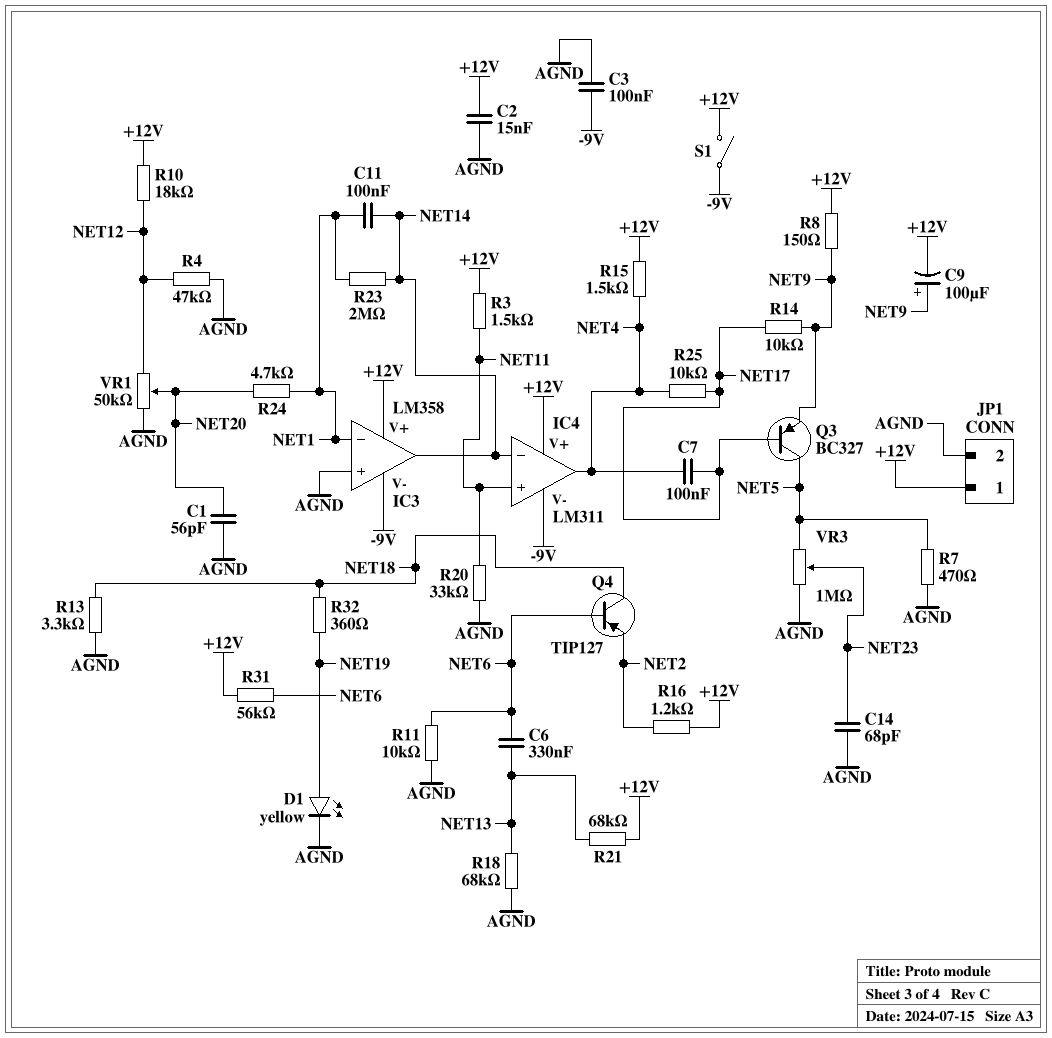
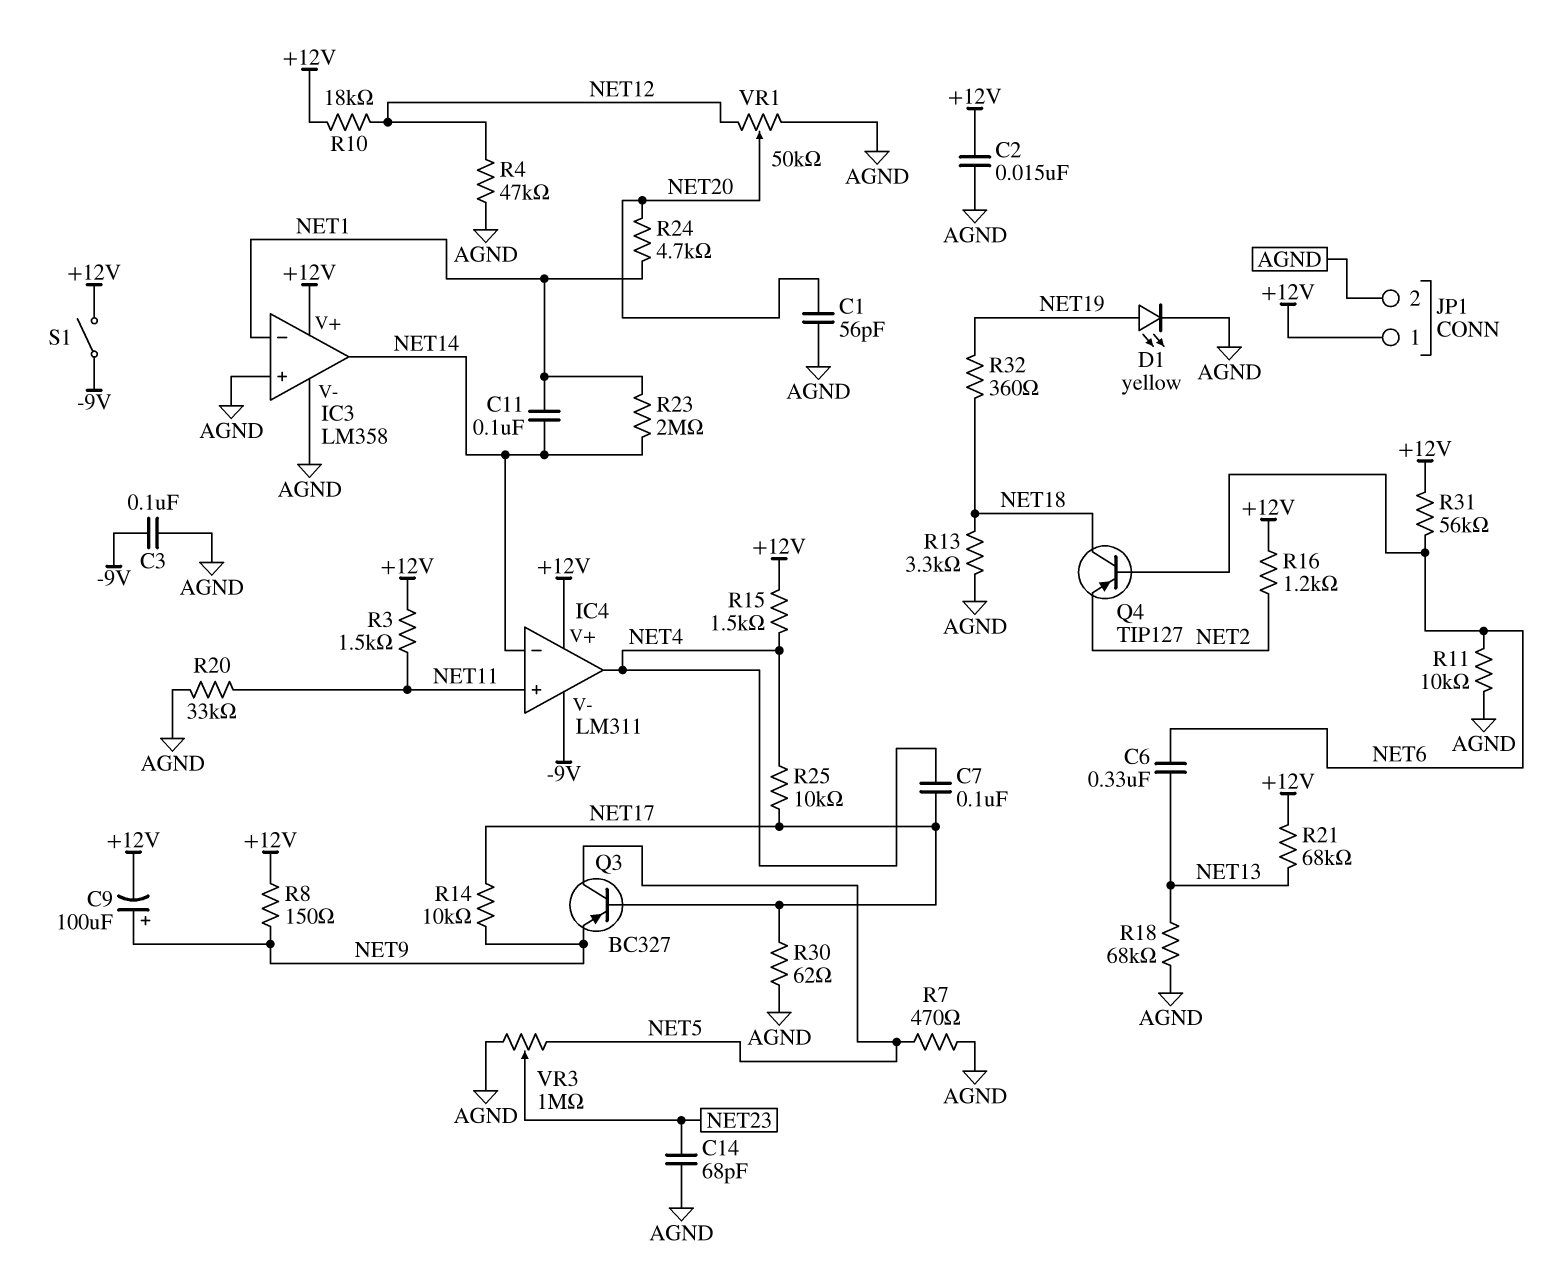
IC3 pin V-: -9V -> AGND
R30: none -> 62 (AGND, NET17)

